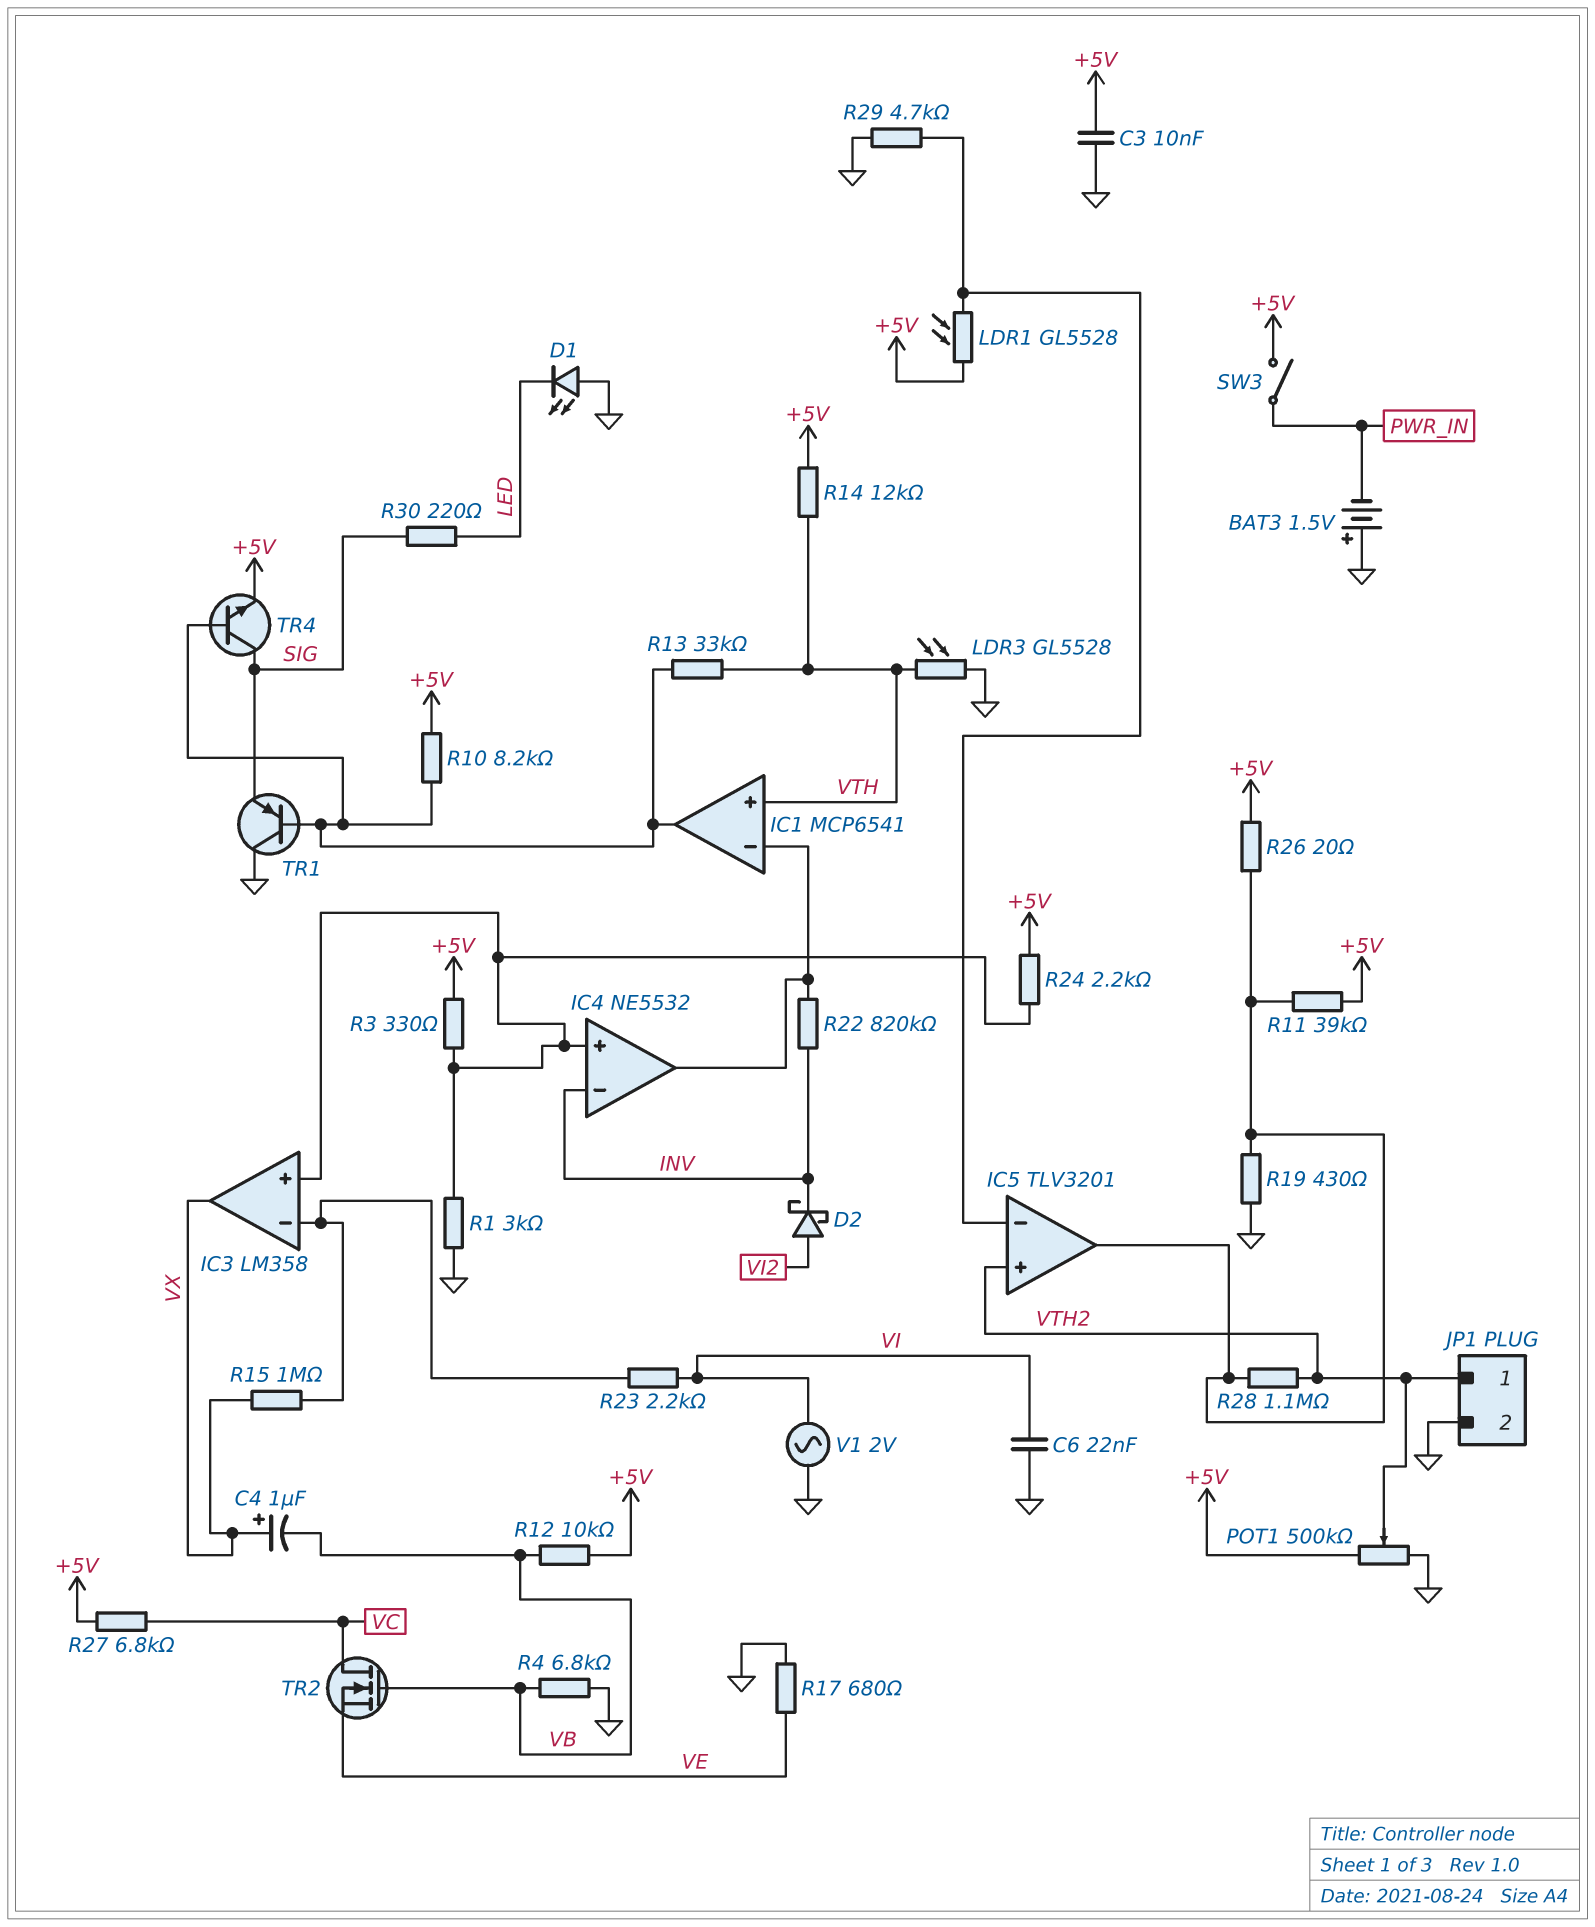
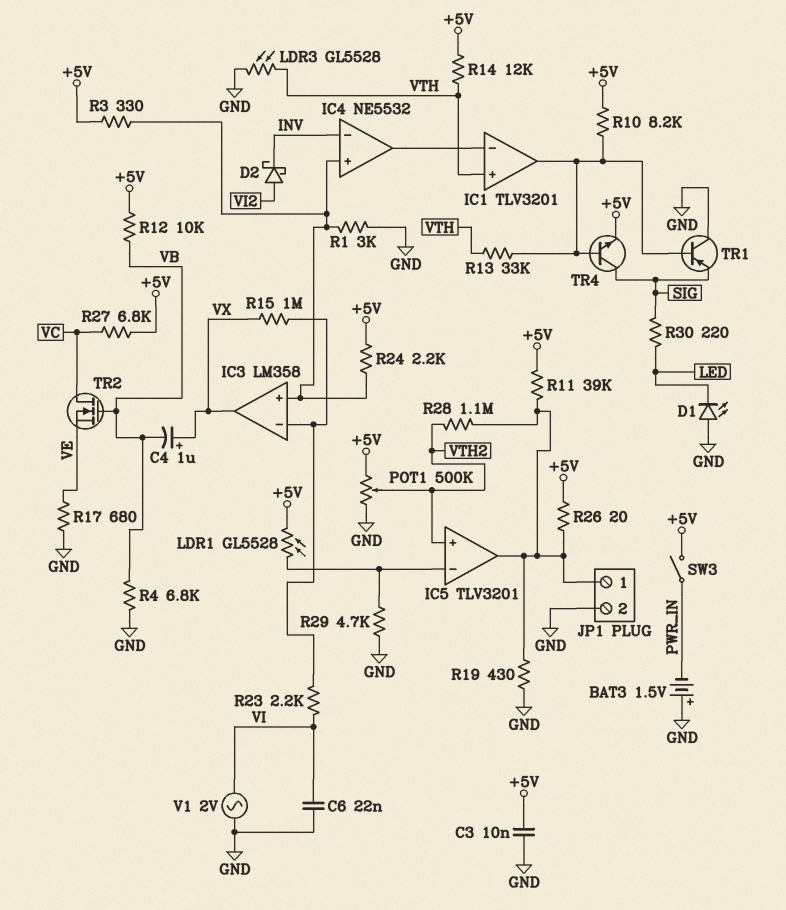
IC1: MCP6541 -> TLV3201
JP1 pin 1: VTH2 -> IC5/out
R22: 820k (IC1/in-, INV) -> none

